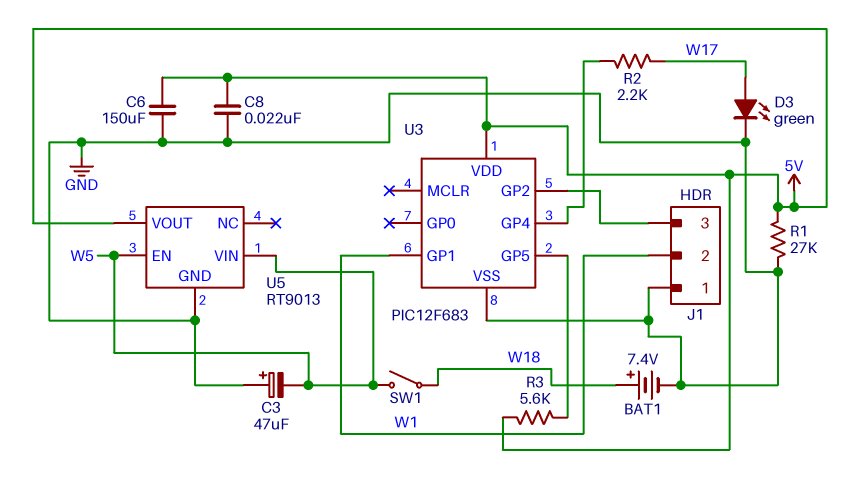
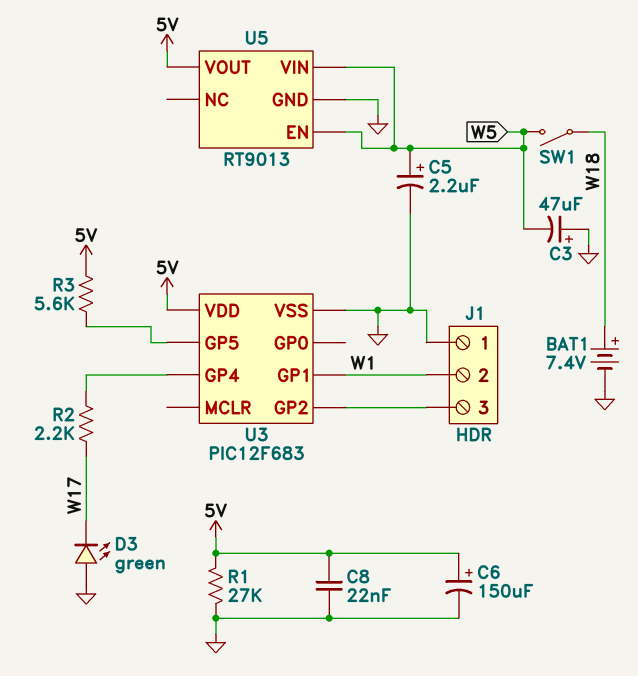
C5: none -> 2.2uF (plus W5, minus GND)
C6: 150uF (5V, GND) -> 150uF (plus 5V, minus GND)
D3: LED green (A W17, K GND) -> LED green (A GND, K W17)

